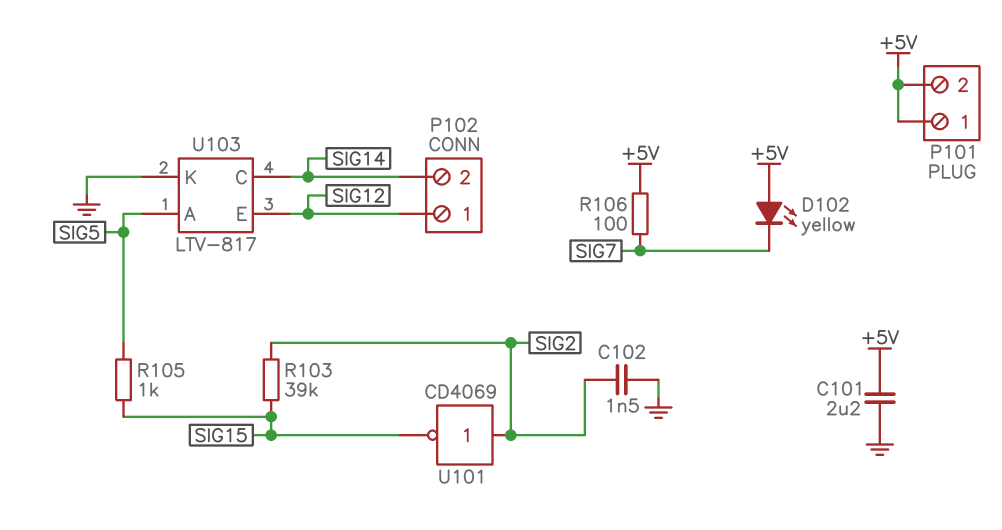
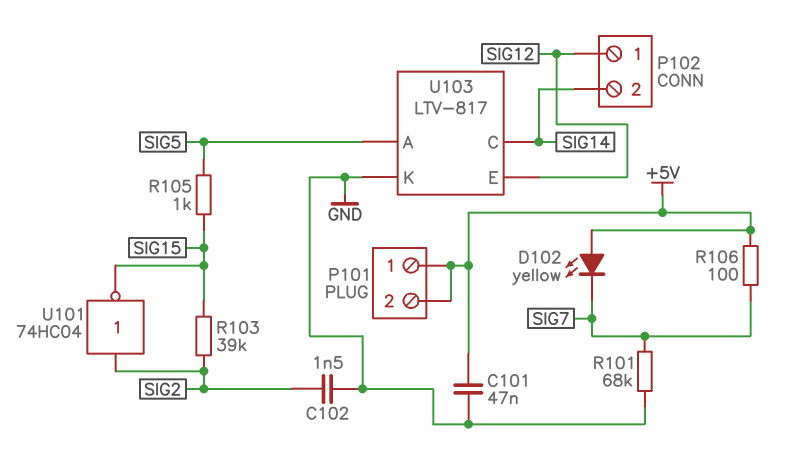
C101: 2.2uF (+5V, GND) -> 47nF (+5V, GND)
R101: none -> 68k (GND, SIG7)
U101: NOT CD4069 (in SIG2, out SIG15) -> NOT 74HC04 (in SIG2, out SIG15)

